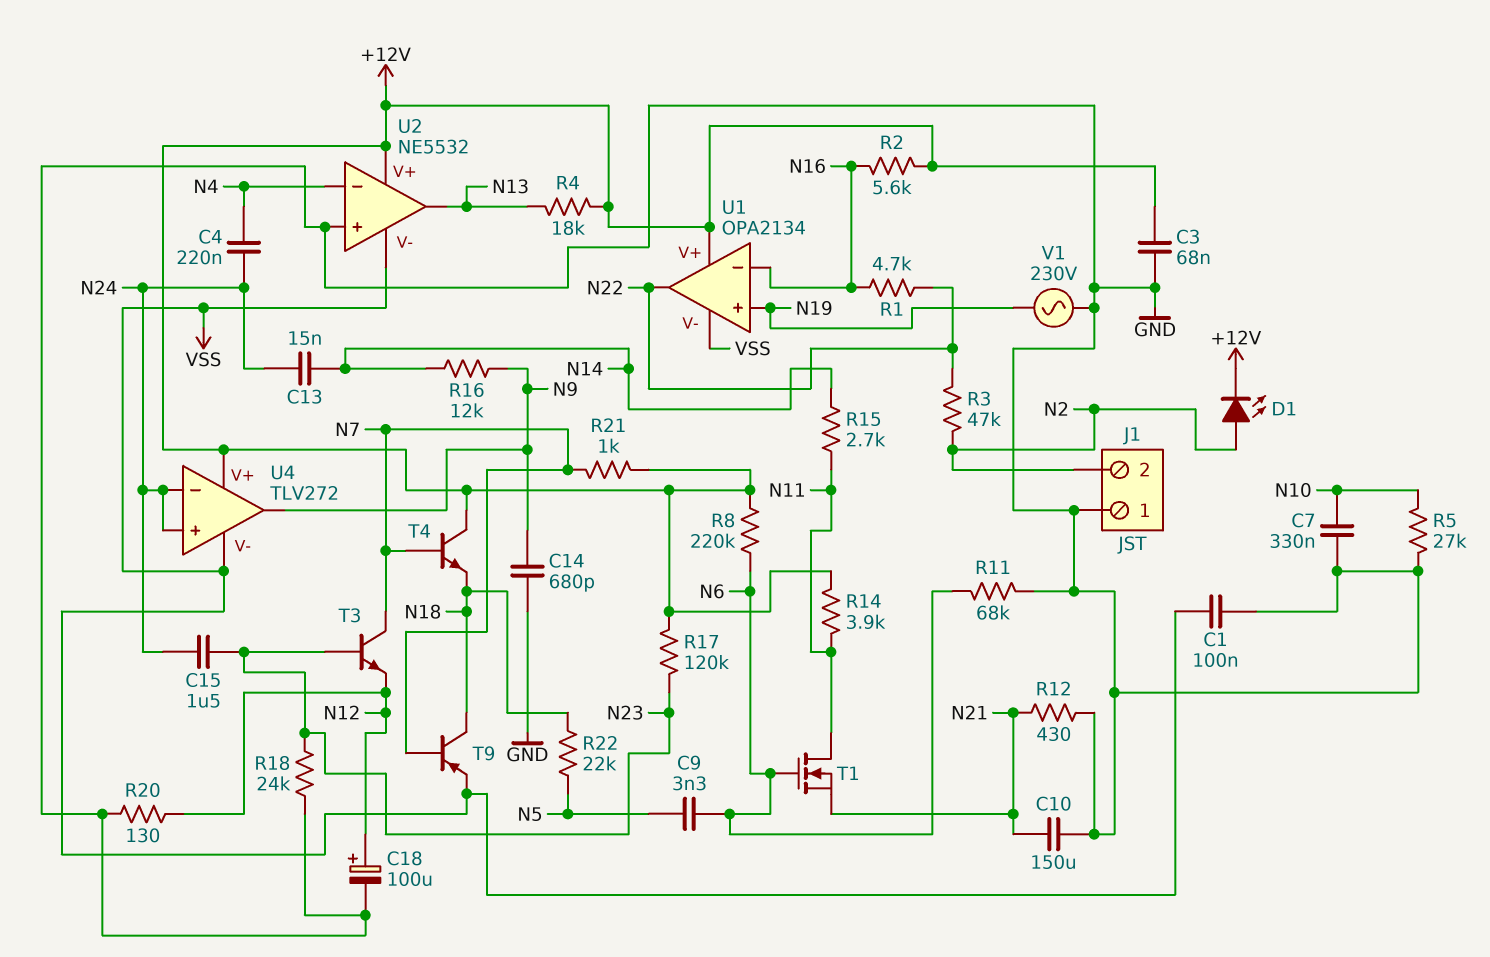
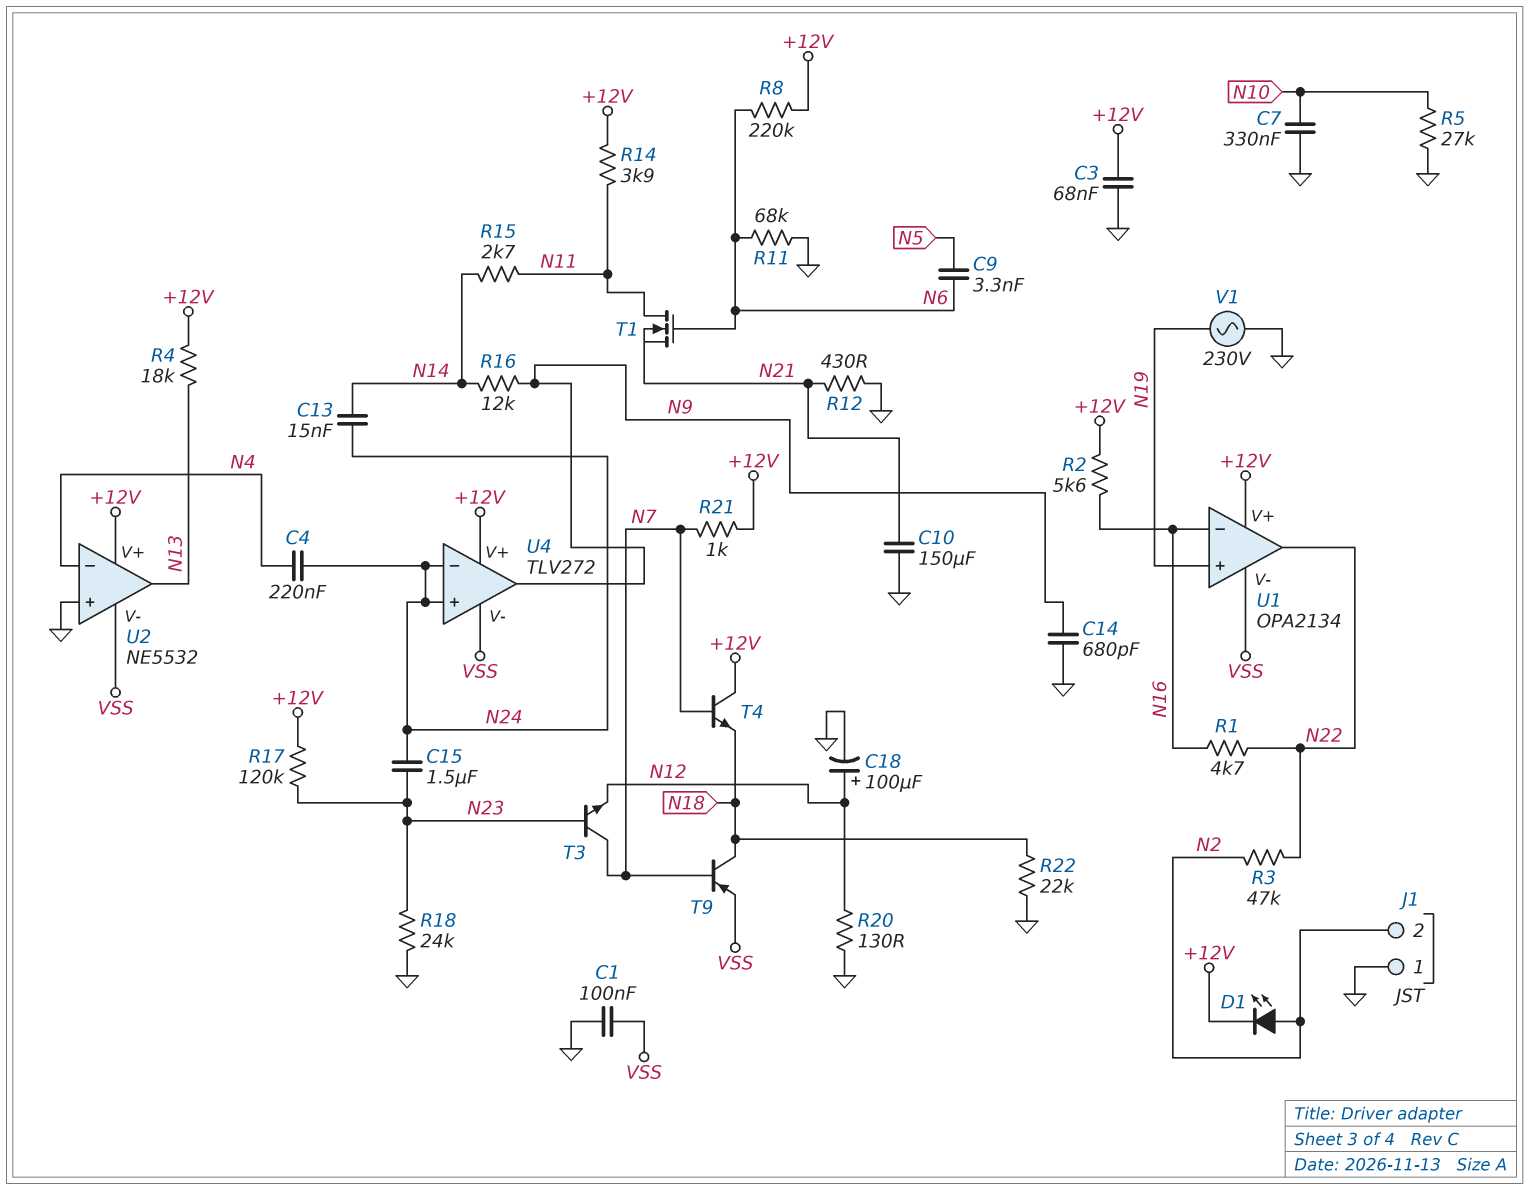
R22: 22k (N5, N18) -> 22k (GND, N18)

